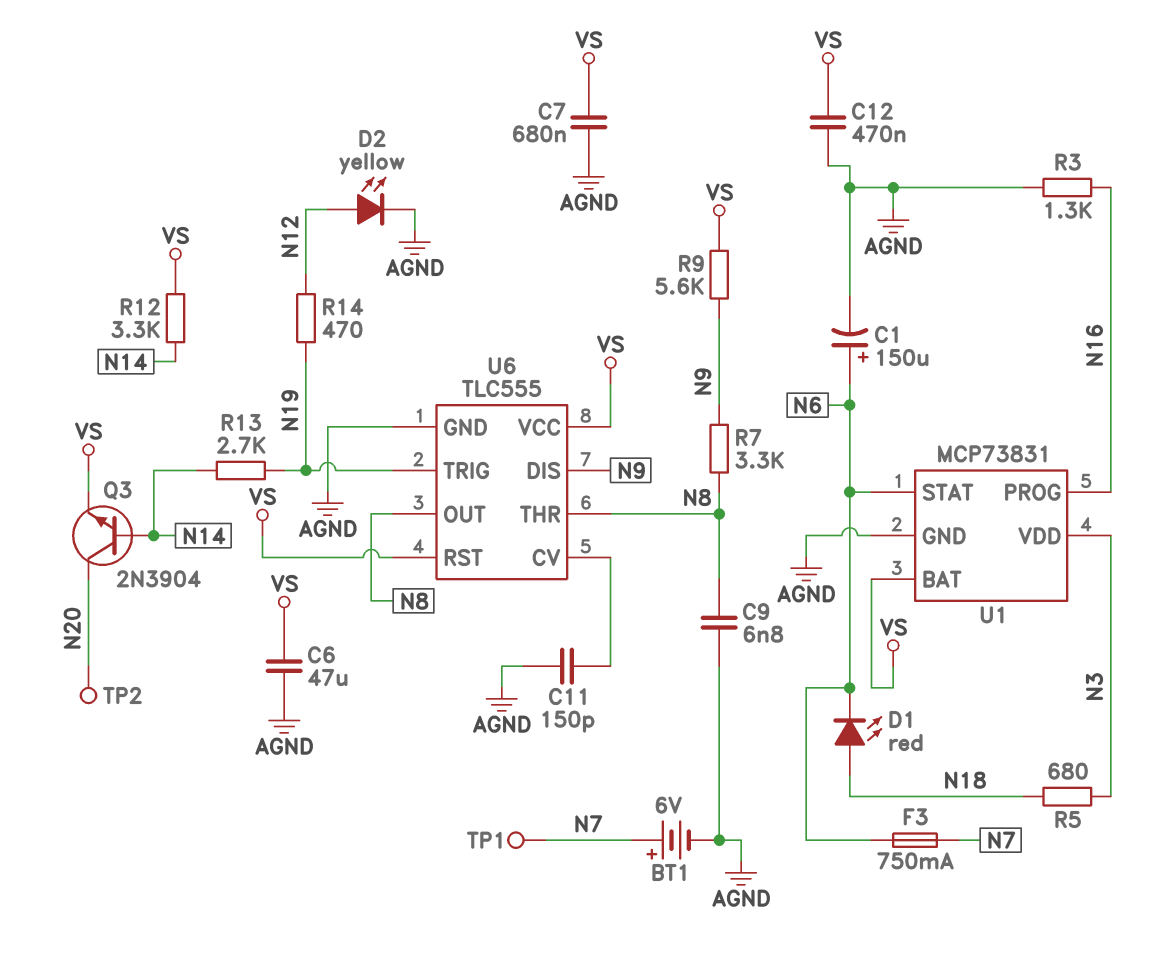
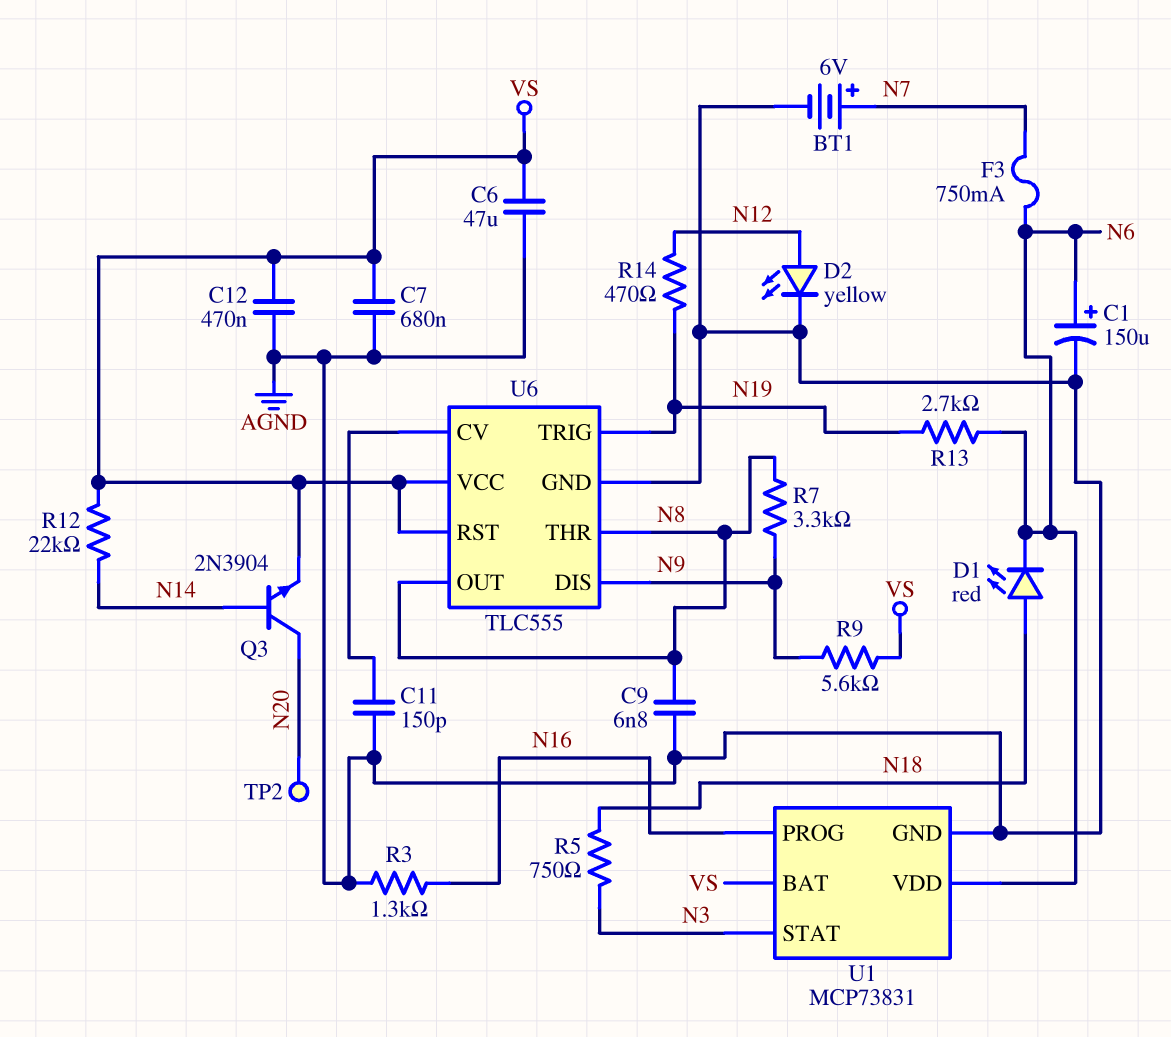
R5: 680 (N3, N18) -> 750 (N3, N18)
R12: 3.3k (N14, VS) -> 22k (N14, VS)
R13: 2.7k (N14, N19) -> 2.7k (N6, N19)
TP1: test point (N7) -> none
U1 pin STAT: N6 -> N3
U1 pin VDD: N3 -> N6

